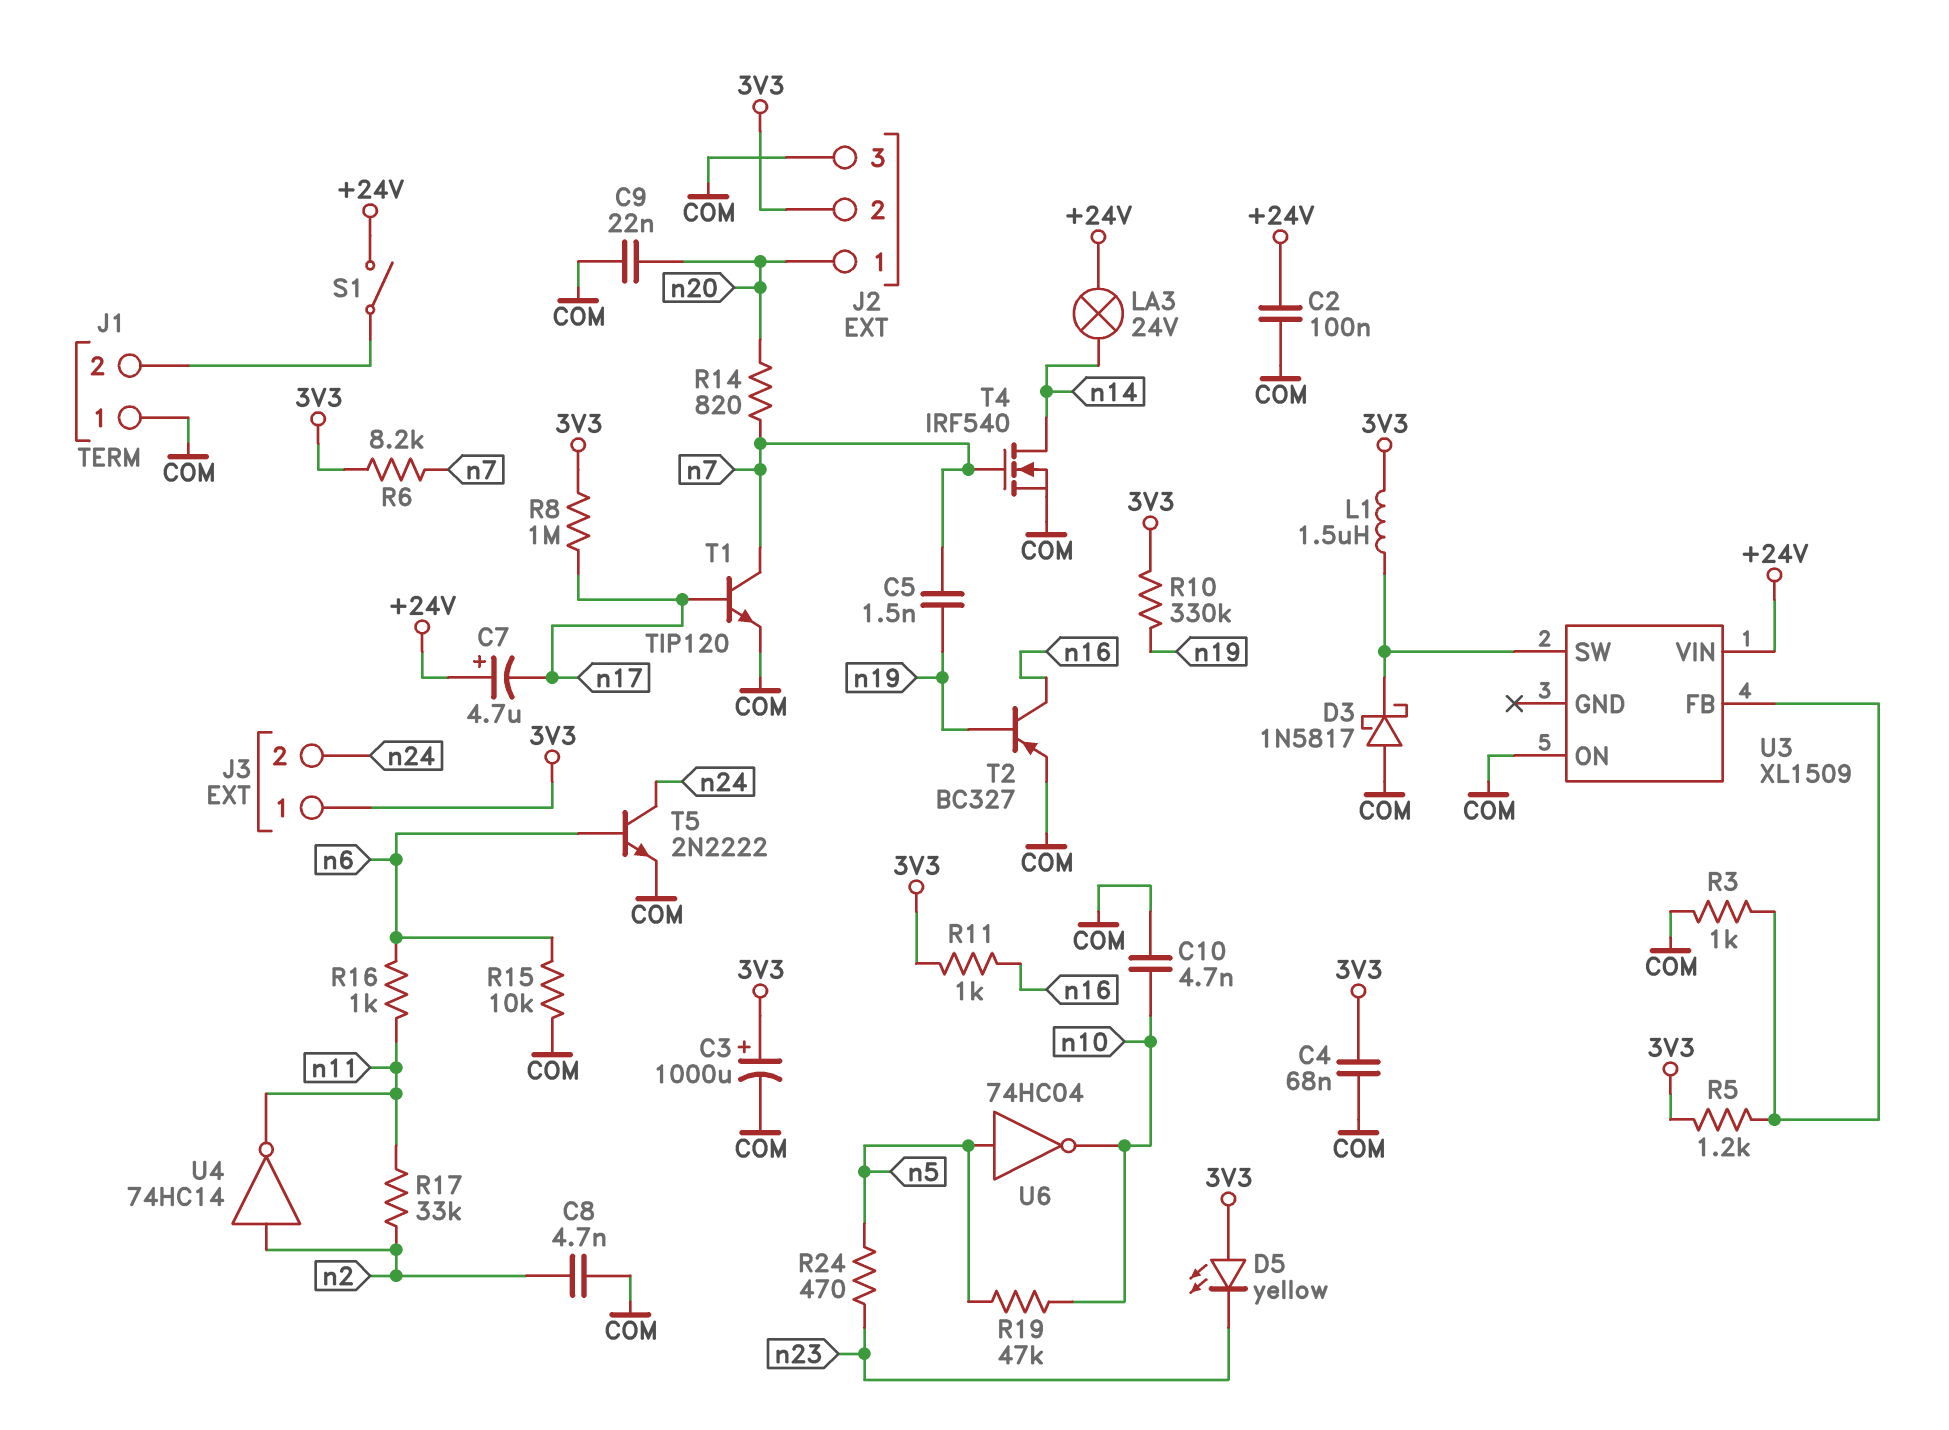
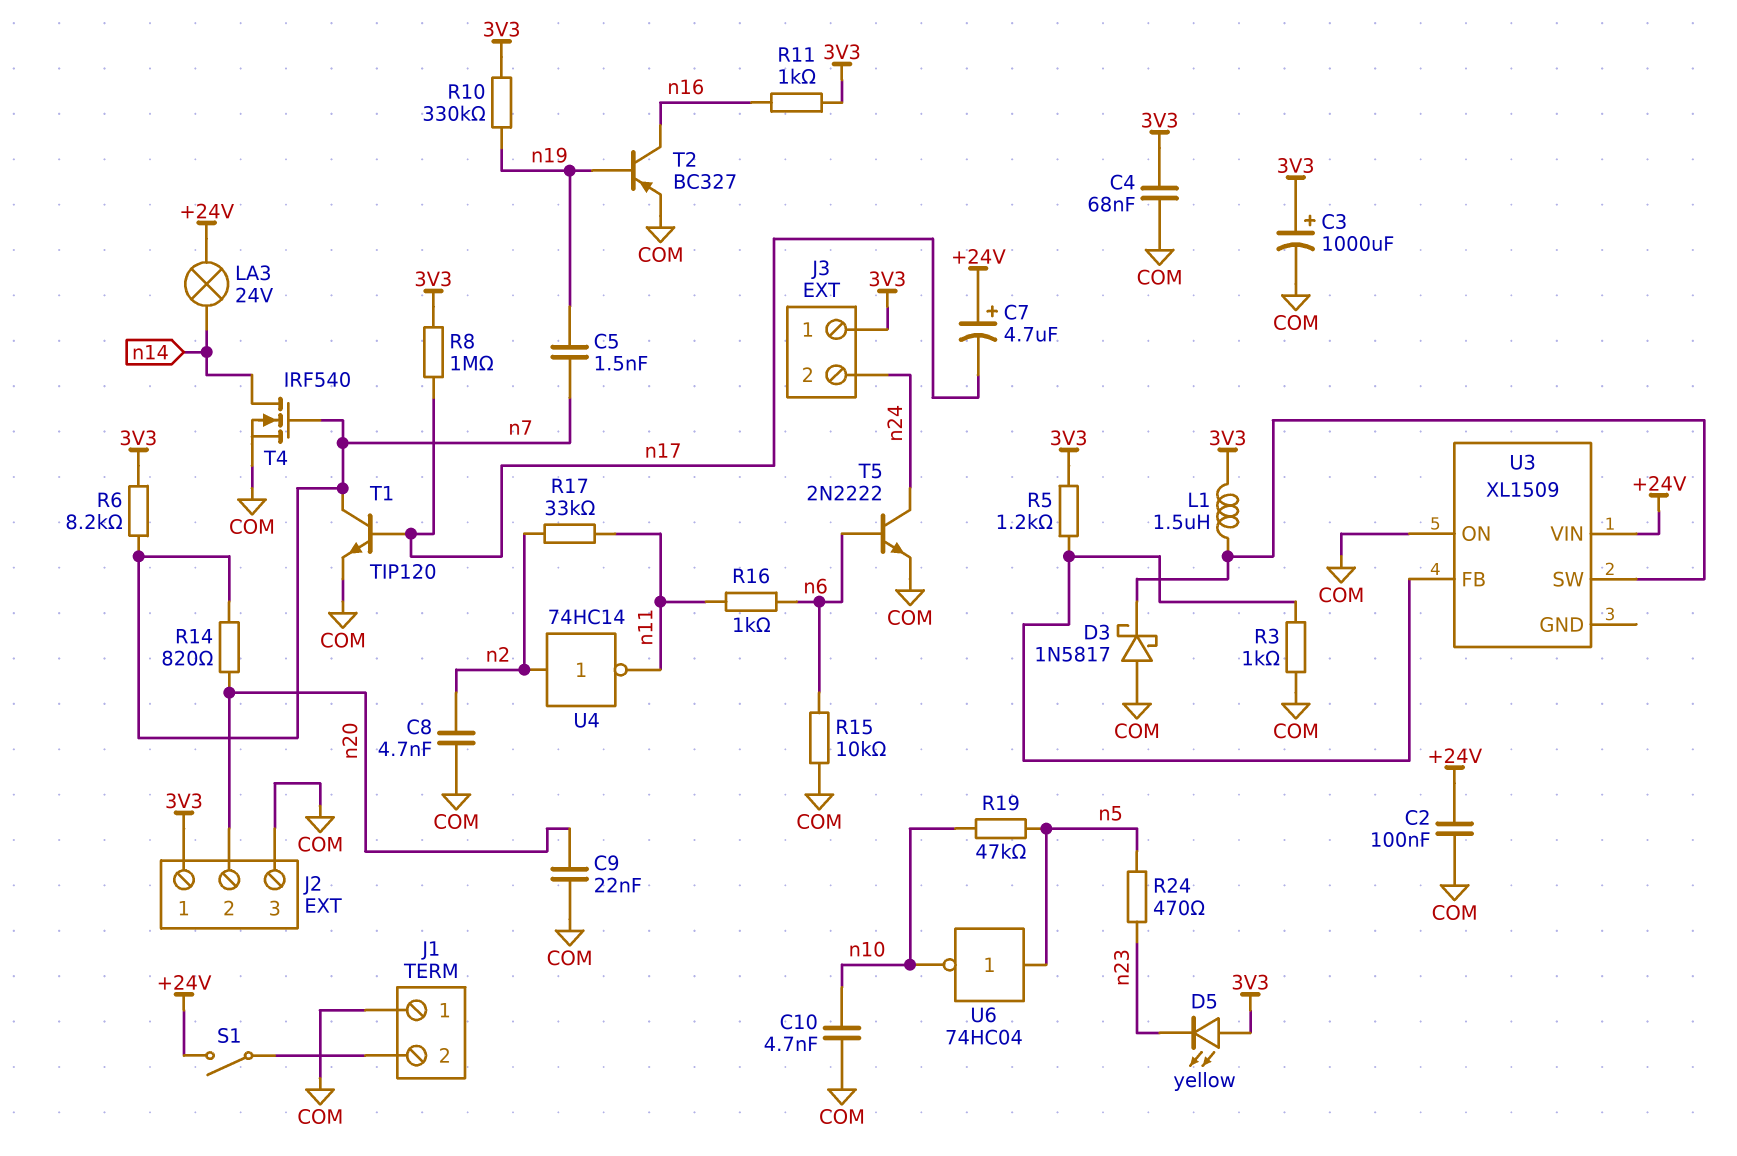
J2 pin 1: n20 -> 3V3
J2 pin 2: 3V3 -> n20

